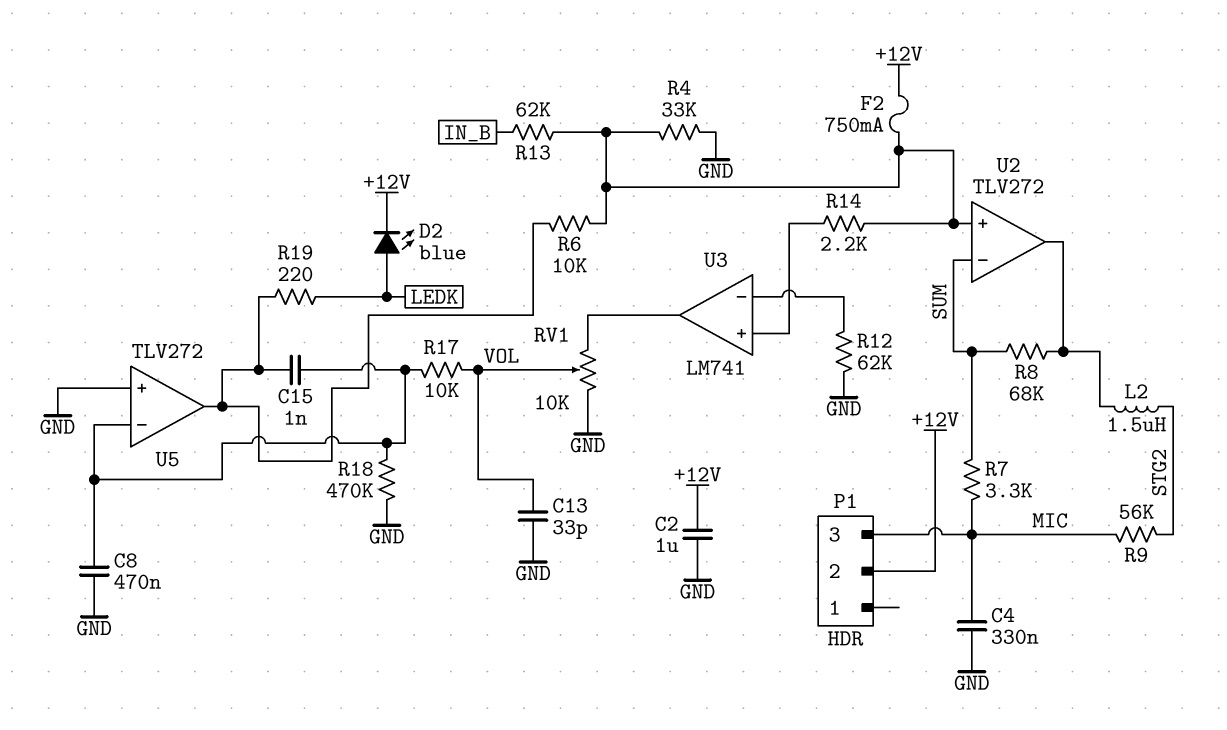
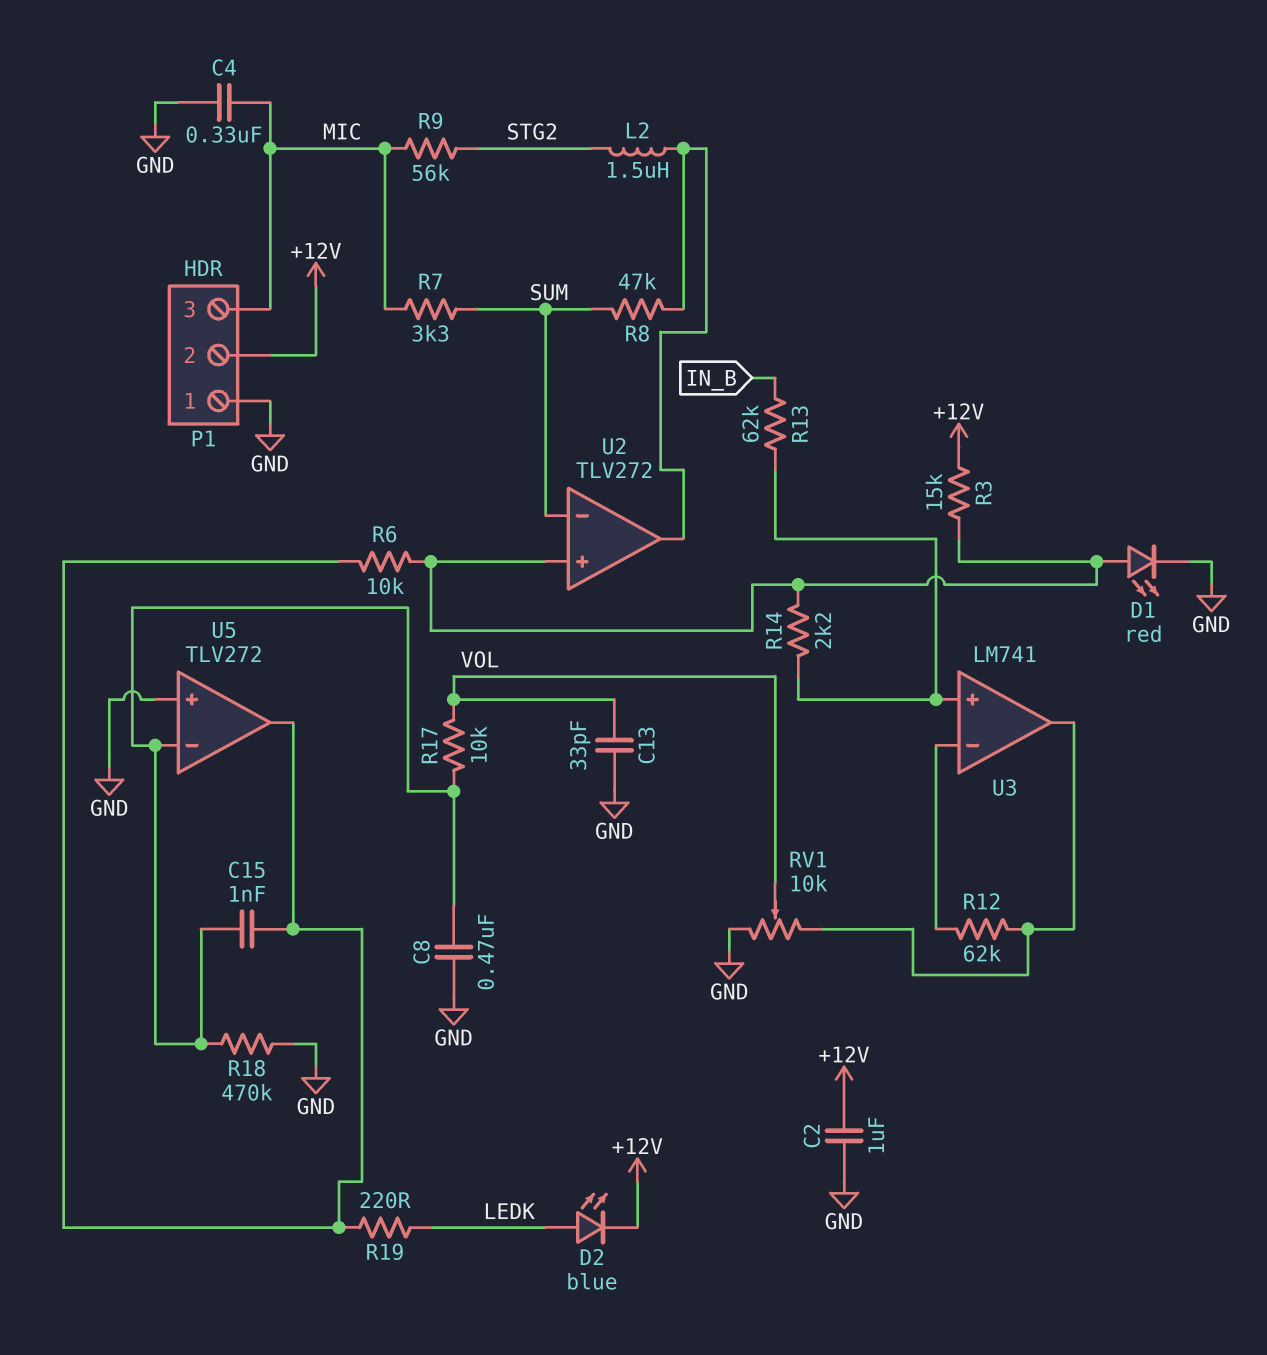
D1: none -> LED red (A U2/in+, K GND)
F2: 750mA (+12V, U2/in+) -> none
P1 pin 1: none -> GND
R3: none -> 15k (+12V, U2/in+)
R4: 33k (GND, U2/in+) -> none
R8: 68k (SUM, U2/out) -> 47k (SUM, U2/out)
R12: 62k (GND, U3/in-) -> 62k (U3/in-, U3/out)
R13: 62k (IN_B, U2/in+) -> 62k (IN_B, U3/in+)

